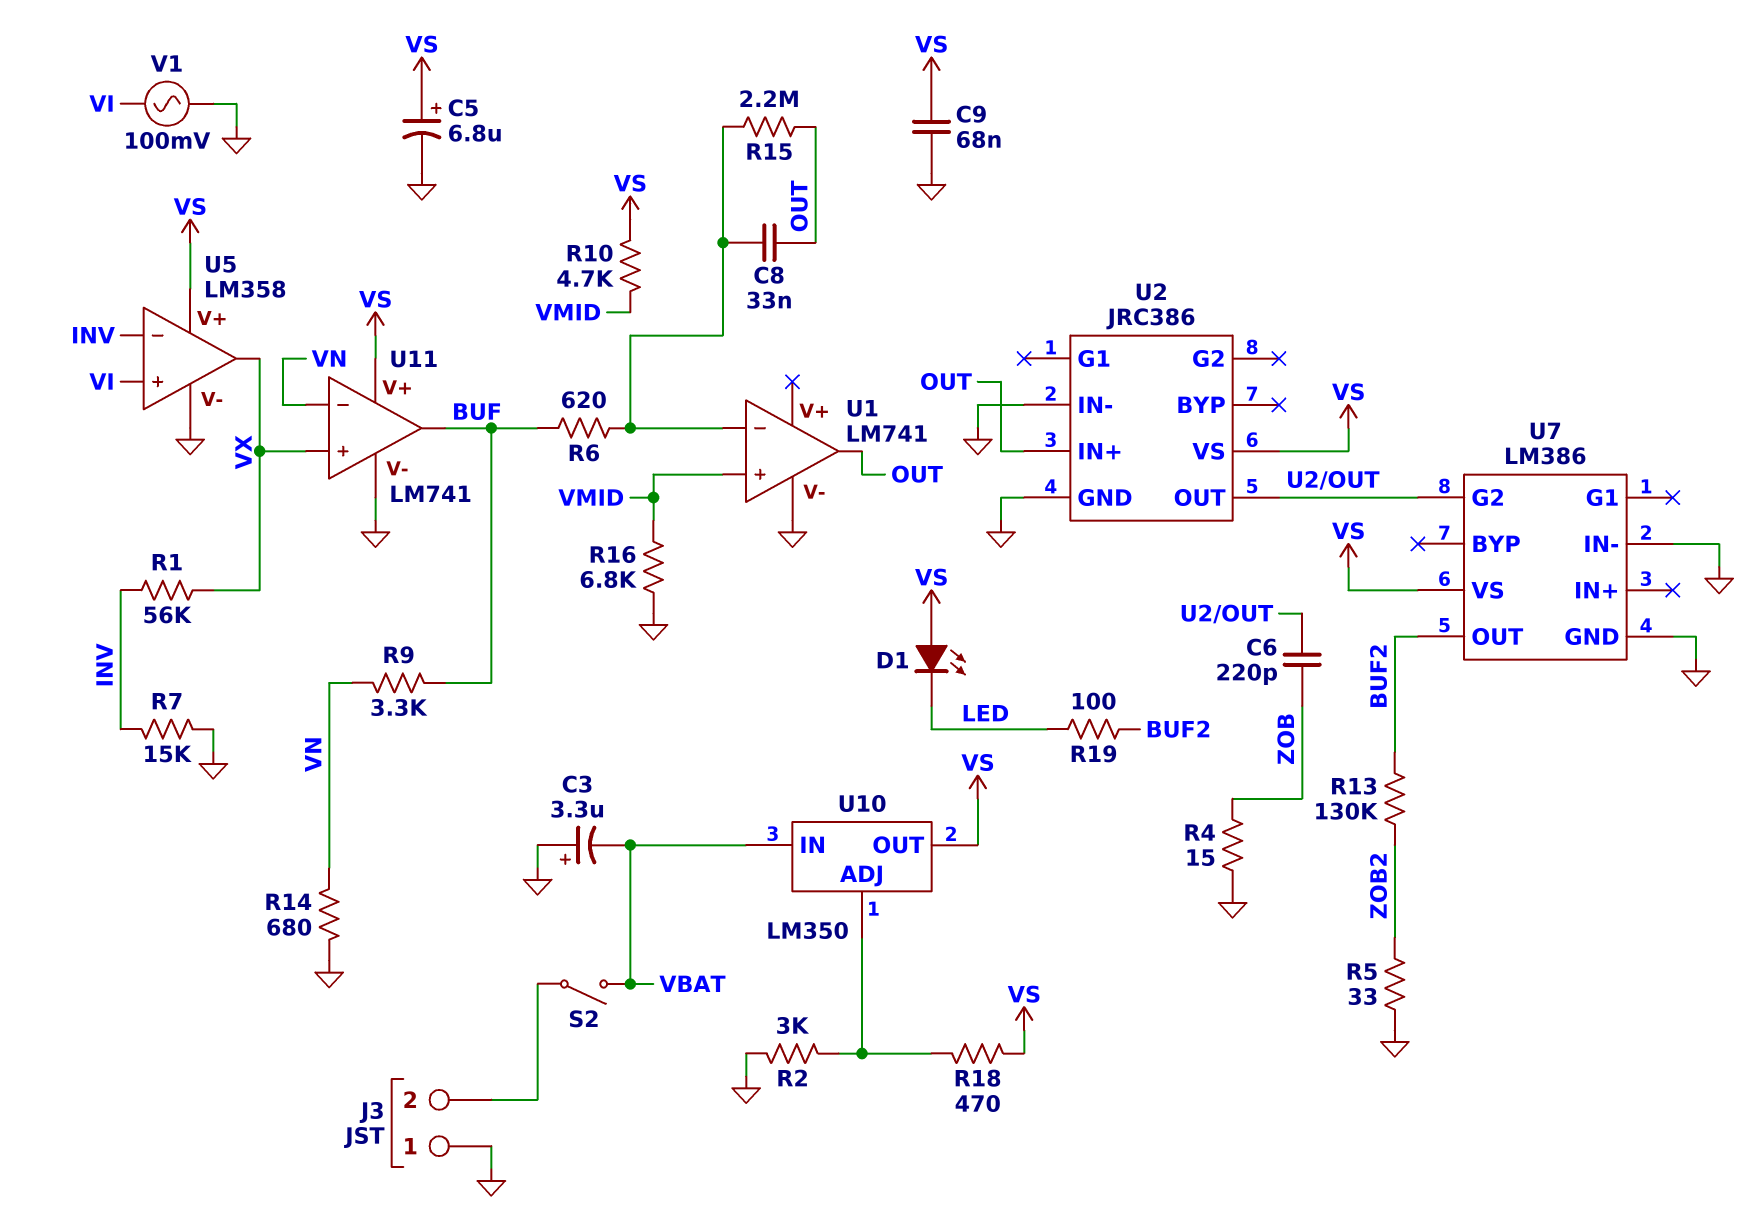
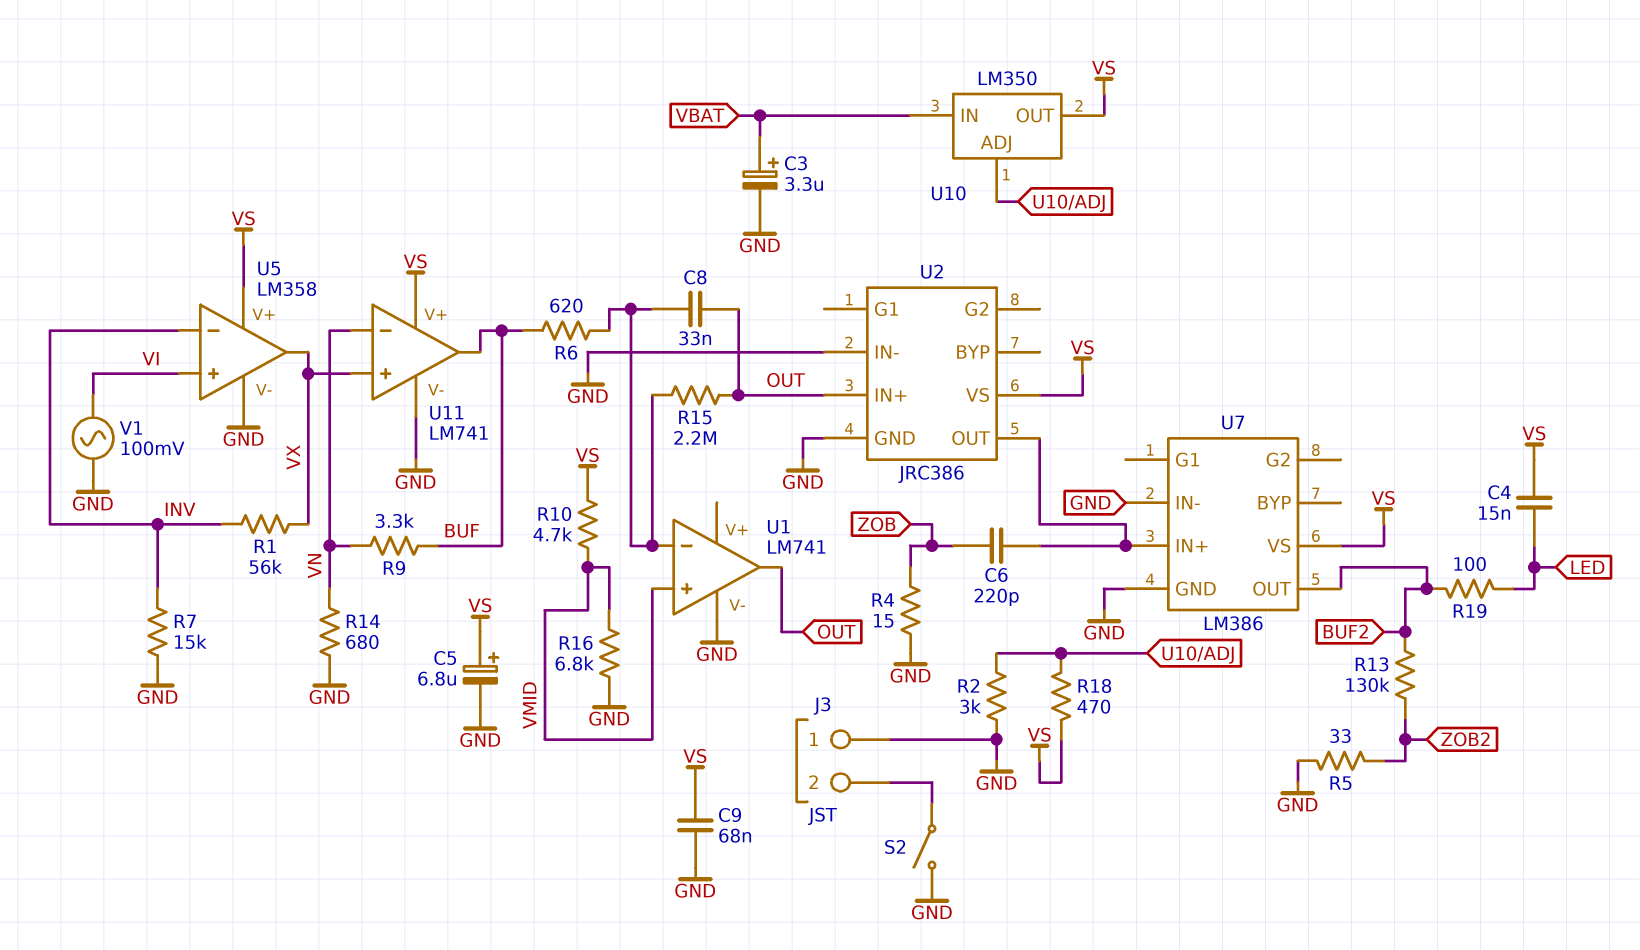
C3: 3.3uF (plus GND, minus VBAT) -> 3.3uF (plus VBAT, minus GND)
C4: none -> 15nF (LED, VS)
D1: LED (A VS, K LED) -> none
S2: switch (J3/2, VBAT) -> switch (GND, J3/2)
U7 pin G2: U2/OUT -> none
U7 pin IN+: none -> U2/OUT

